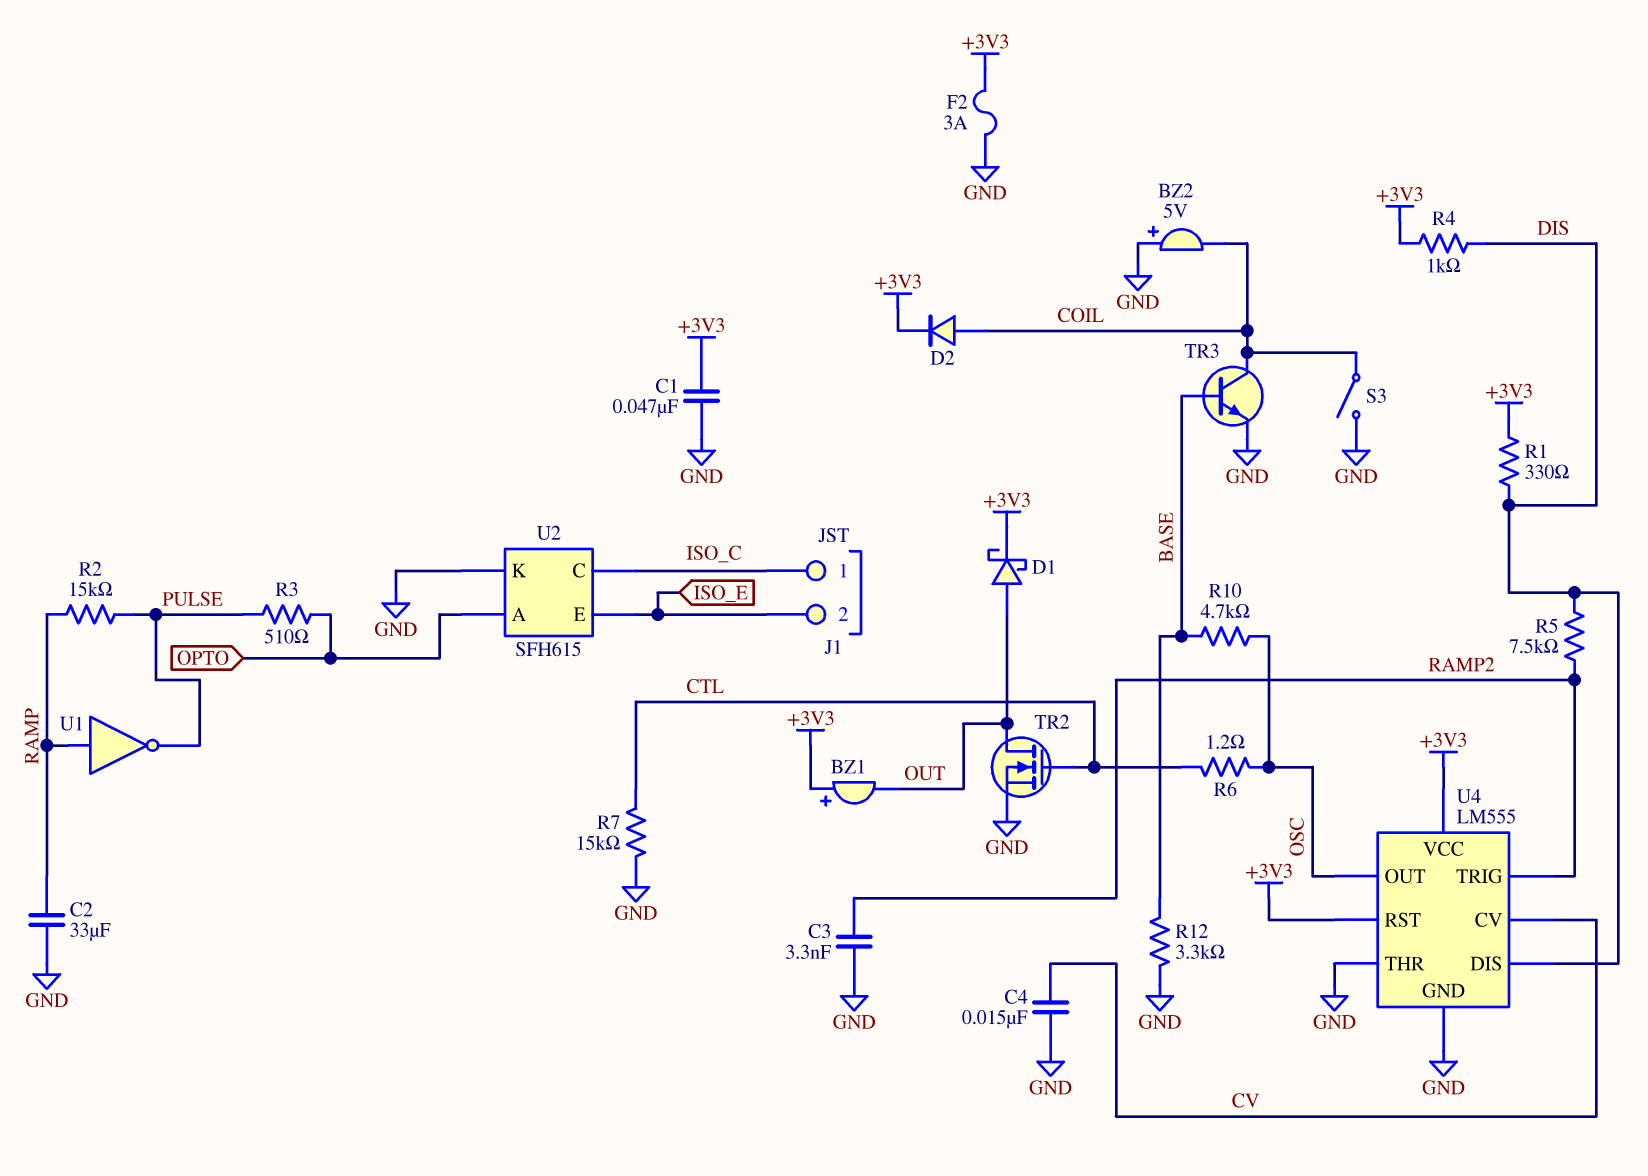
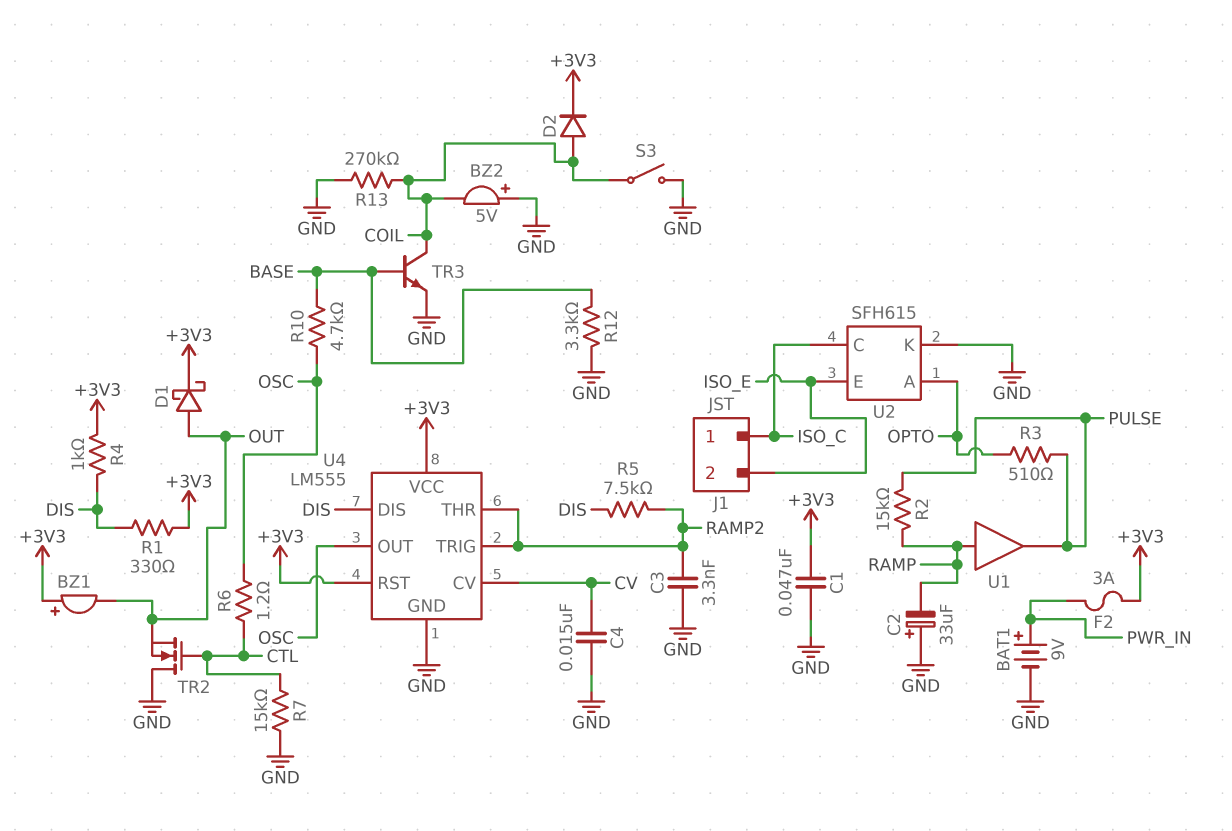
BAT1: none -> 9V (plus PWR_IN, minus GND)
C2: 33uF (GND, RAMP) -> 33uF (plus GND, minus RAMP)
F2: 3A (+3V3, GND) -> 3A (+3V3, PWR_IN)
R13: none -> 270k (COIL, GND)
TR2: NMOS (G CTL, D OUT, S GND) -> NMOS (G CTL, D GND, S OUT)
U1: NOT (in RAMP, out PULSE) -> buffer (in RAMP, out PULSE)
U4 pin THR: GND -> RAMP2

